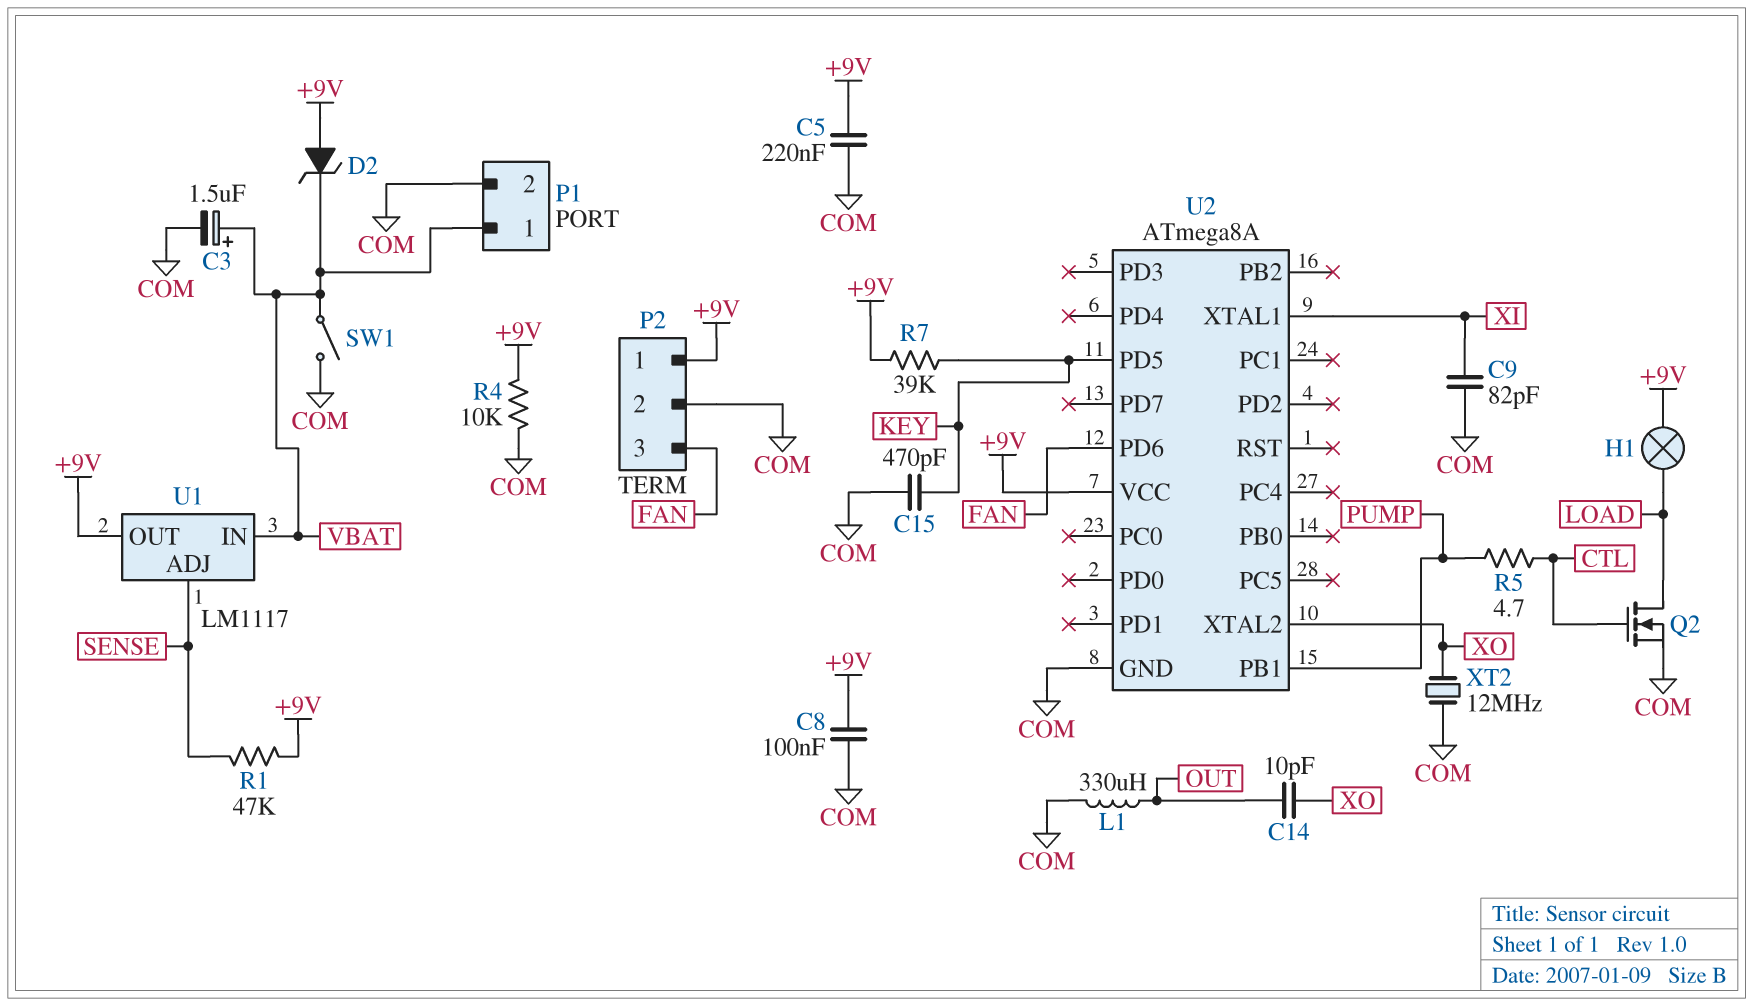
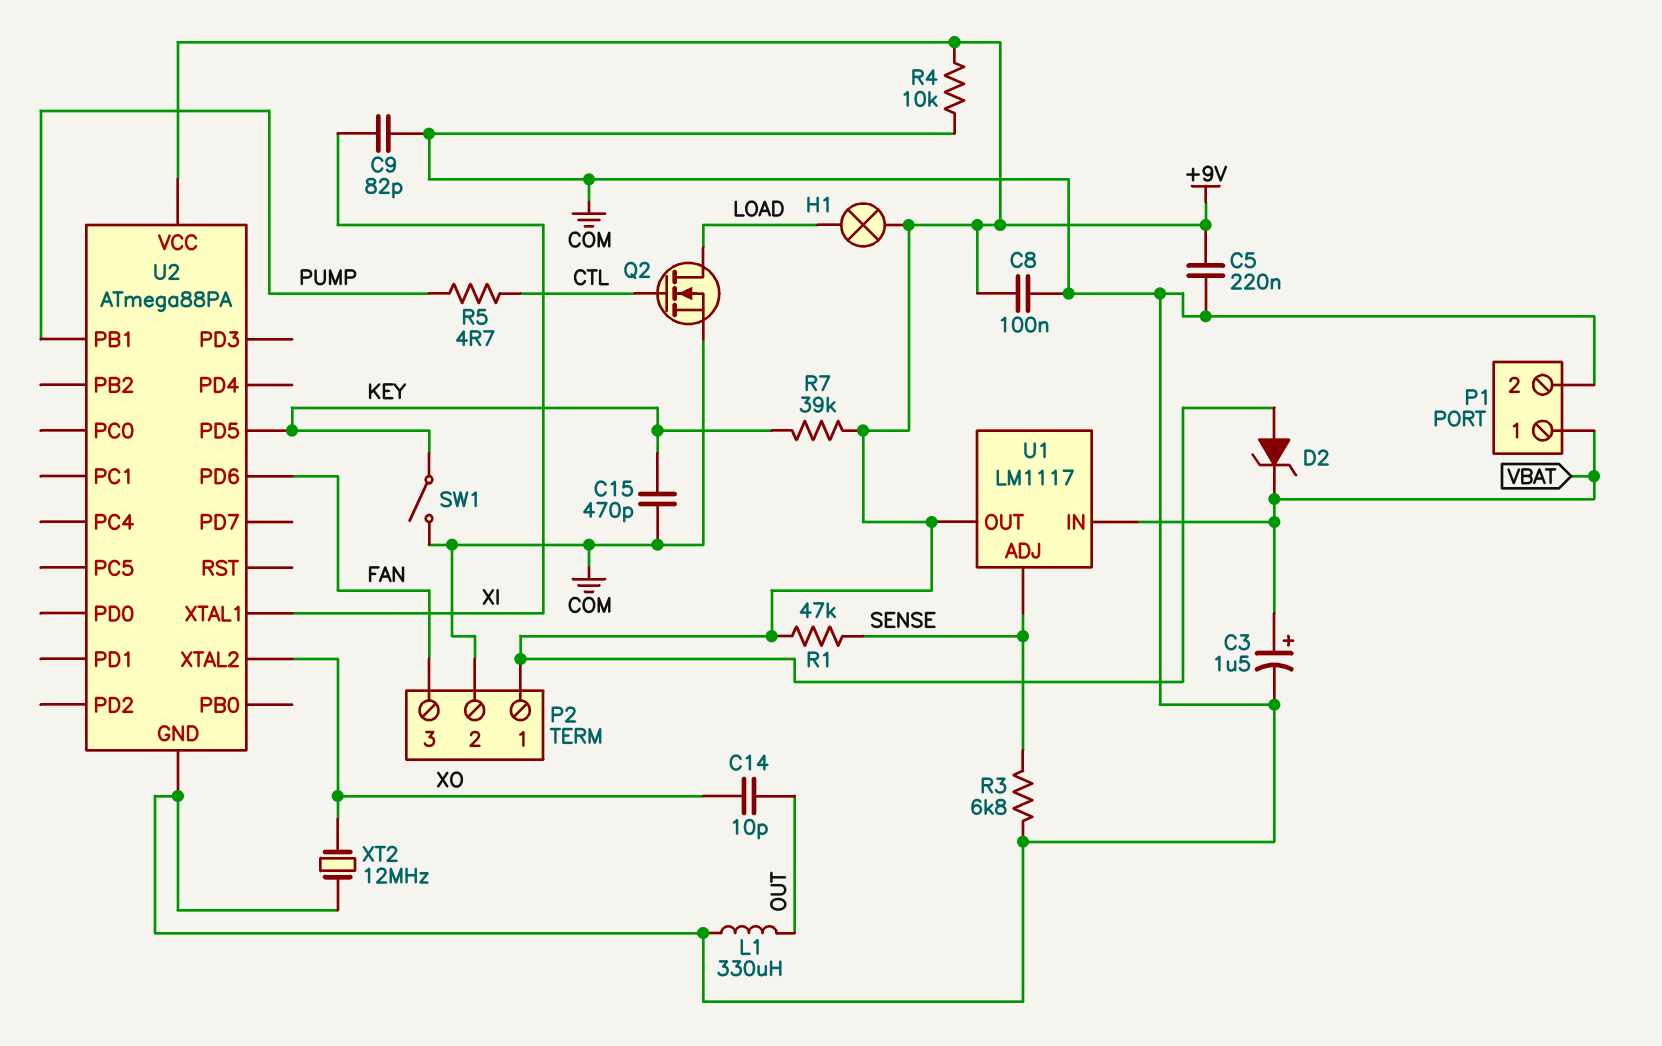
R3: none -> 6.8k (COM, SENSE)
SW1: switch (COM, VBAT) -> switch (COM, KEY)
U2: ATmega8A -> ATmega88PA

